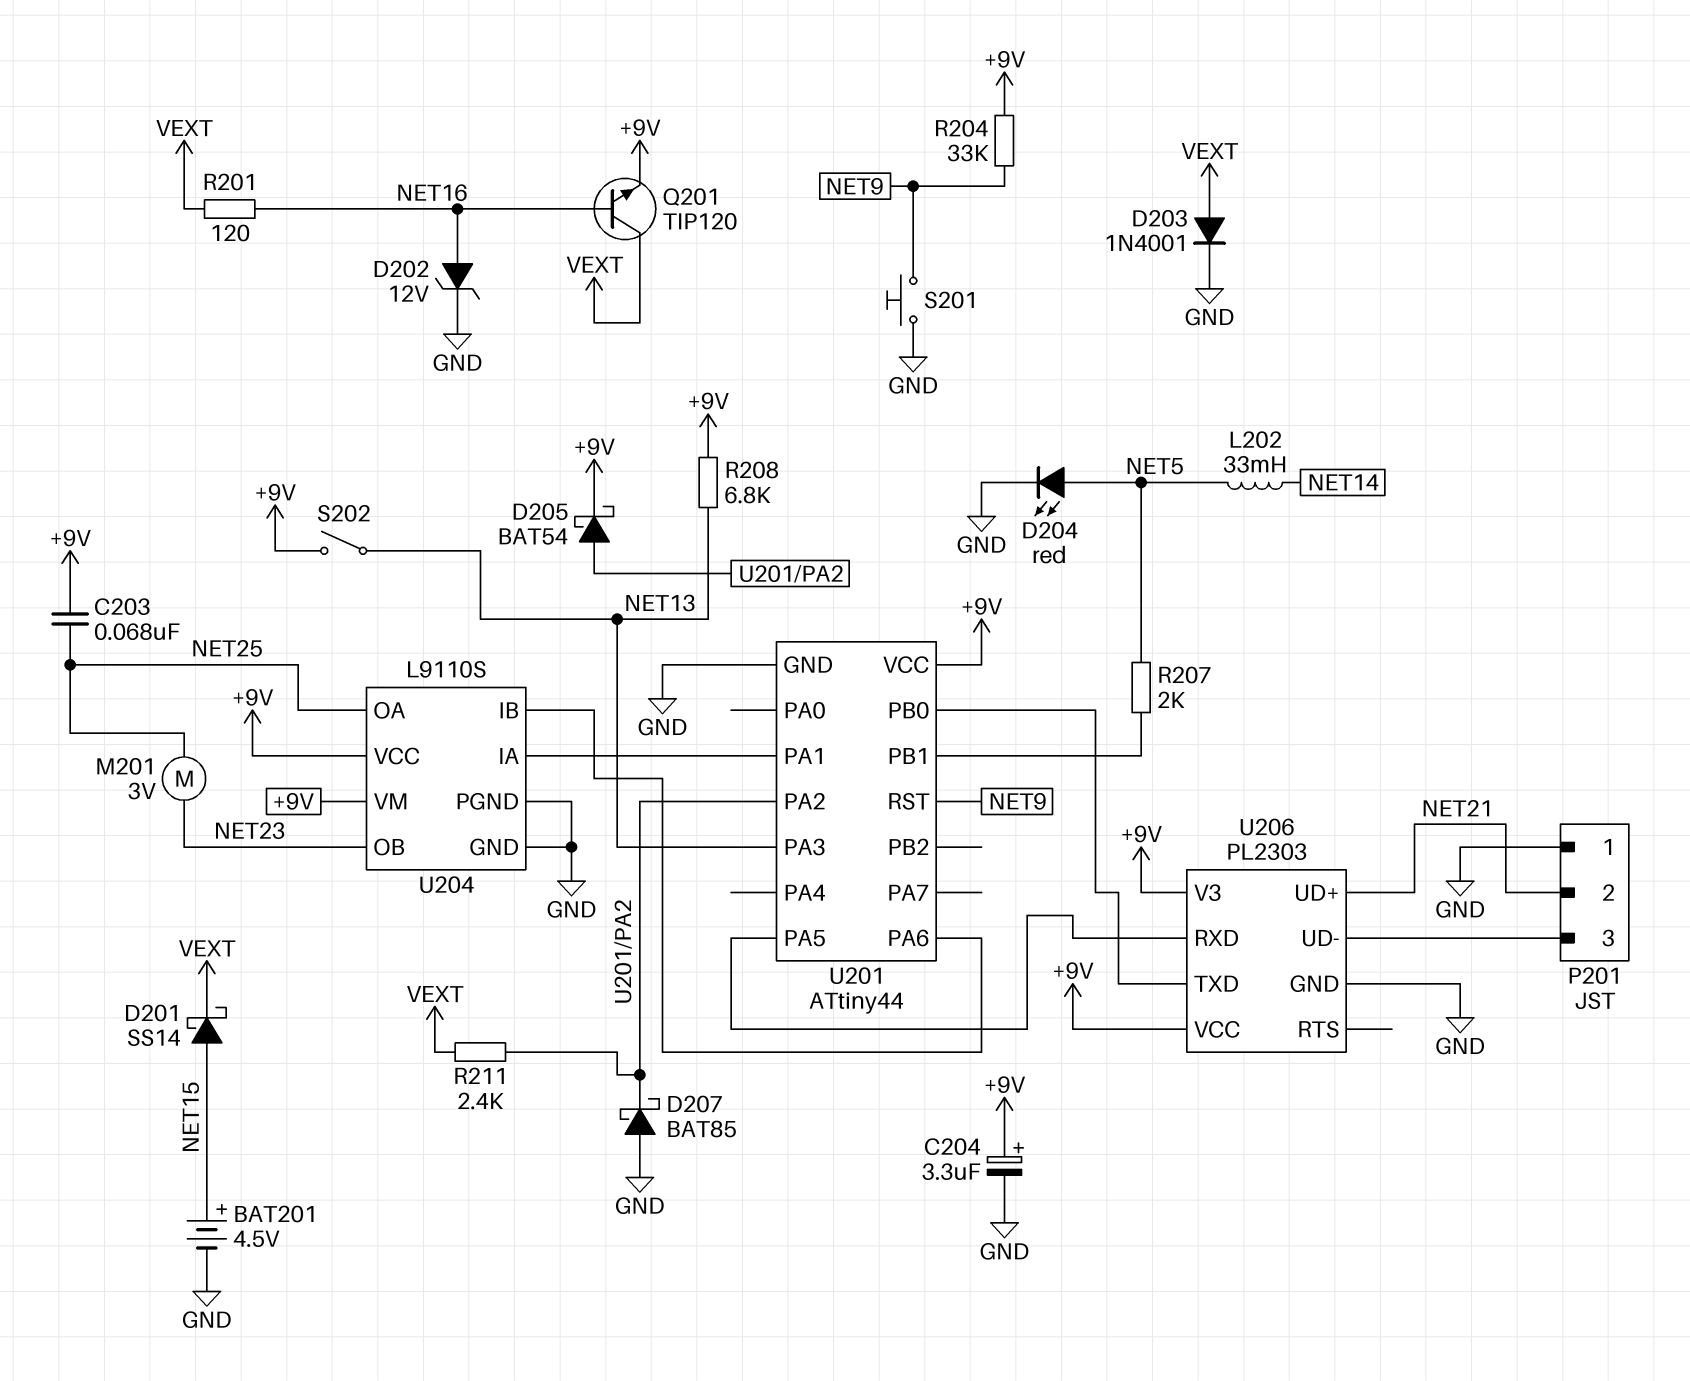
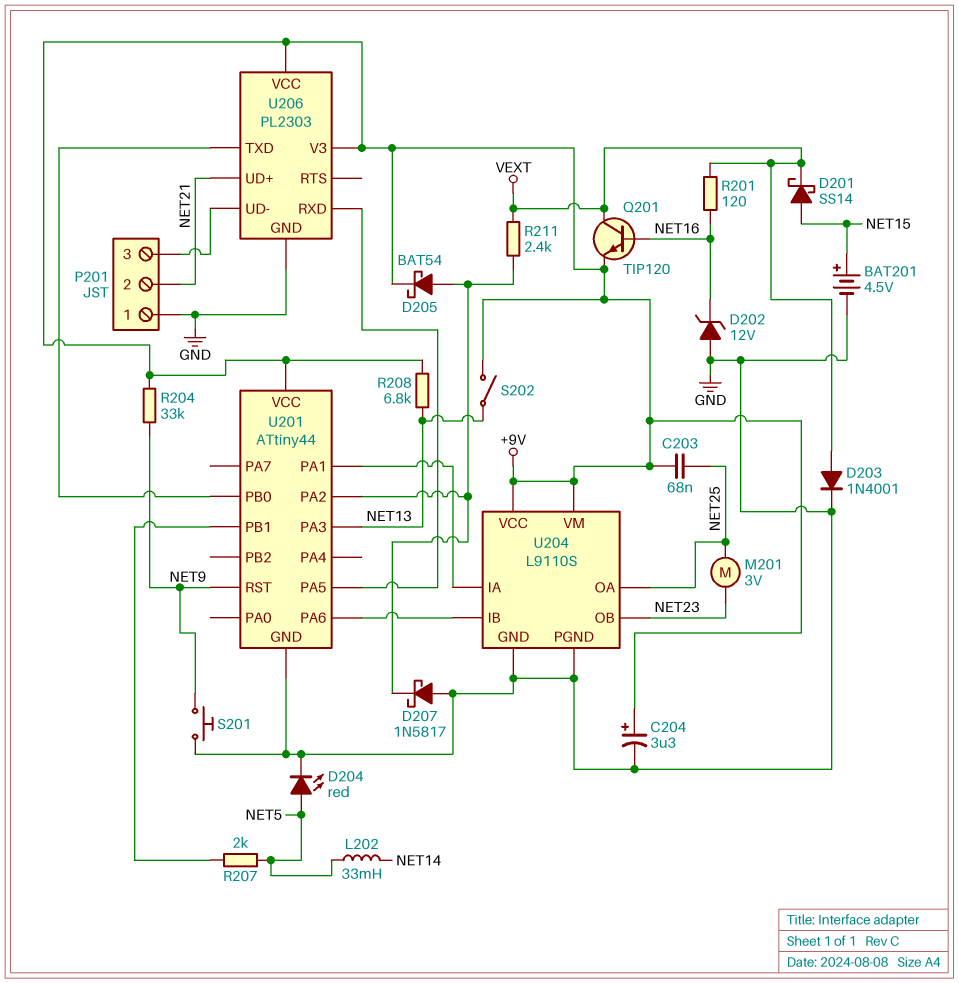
D202: zener 12V (A NET16, K GND) -> zener 12V (A GND, K NET16)
D207: schottky BAT85 (A GND, K U201/PA2) -> schottky 1N5817 (A GND, K U201/PA2)

